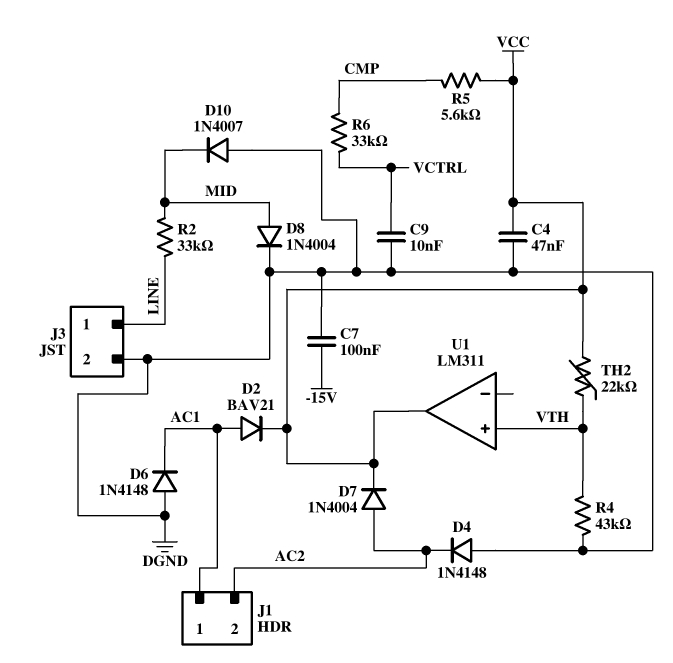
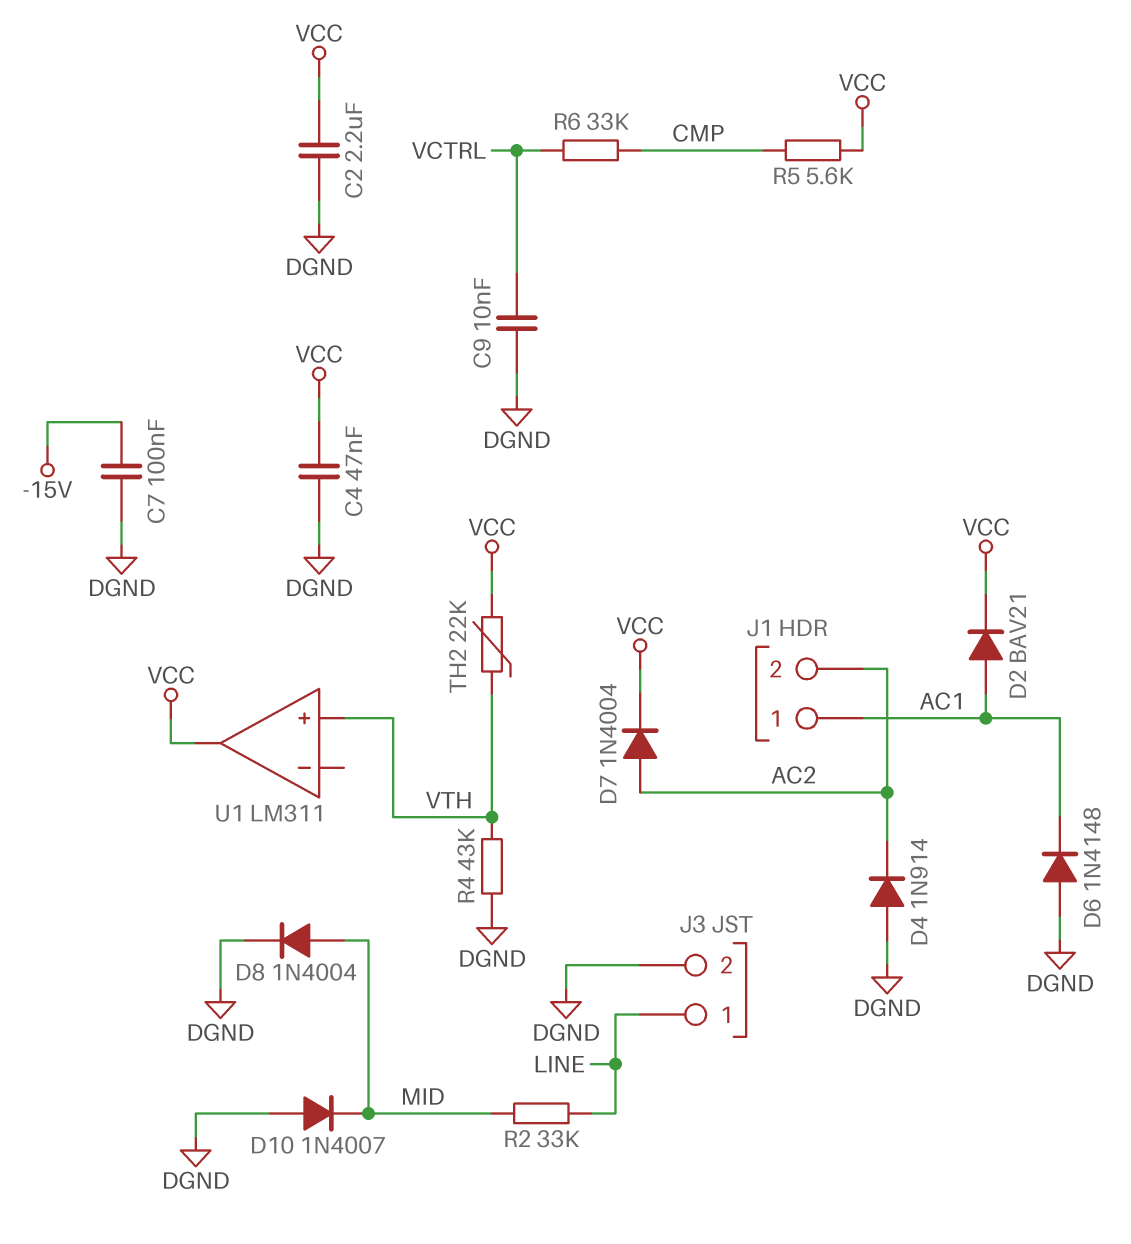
C2: none -> 2.2uF (DGND, VCC)
D4: diode 1N4148 (A DGND, K AC2) -> diode 1N914 (A DGND, K AC2)

